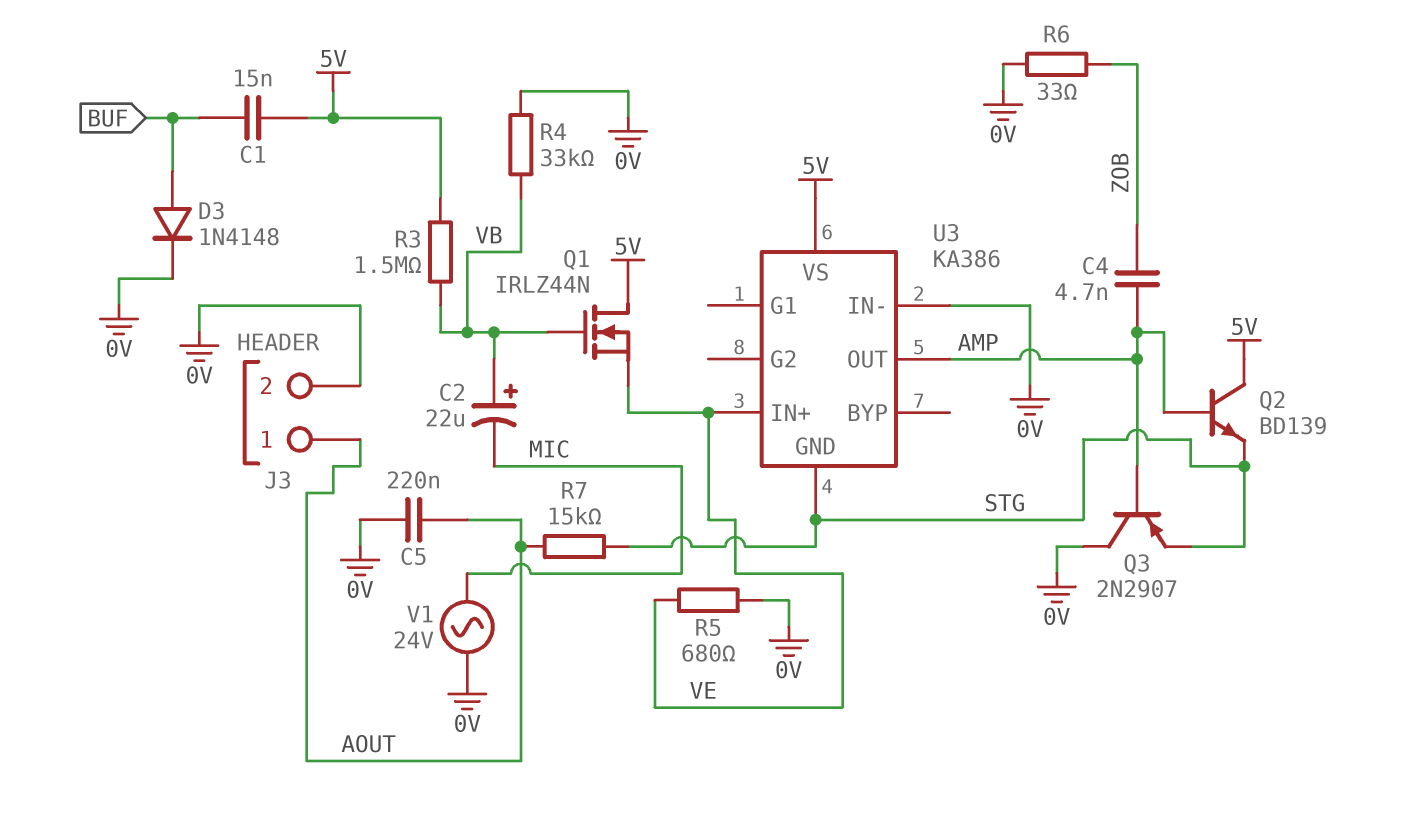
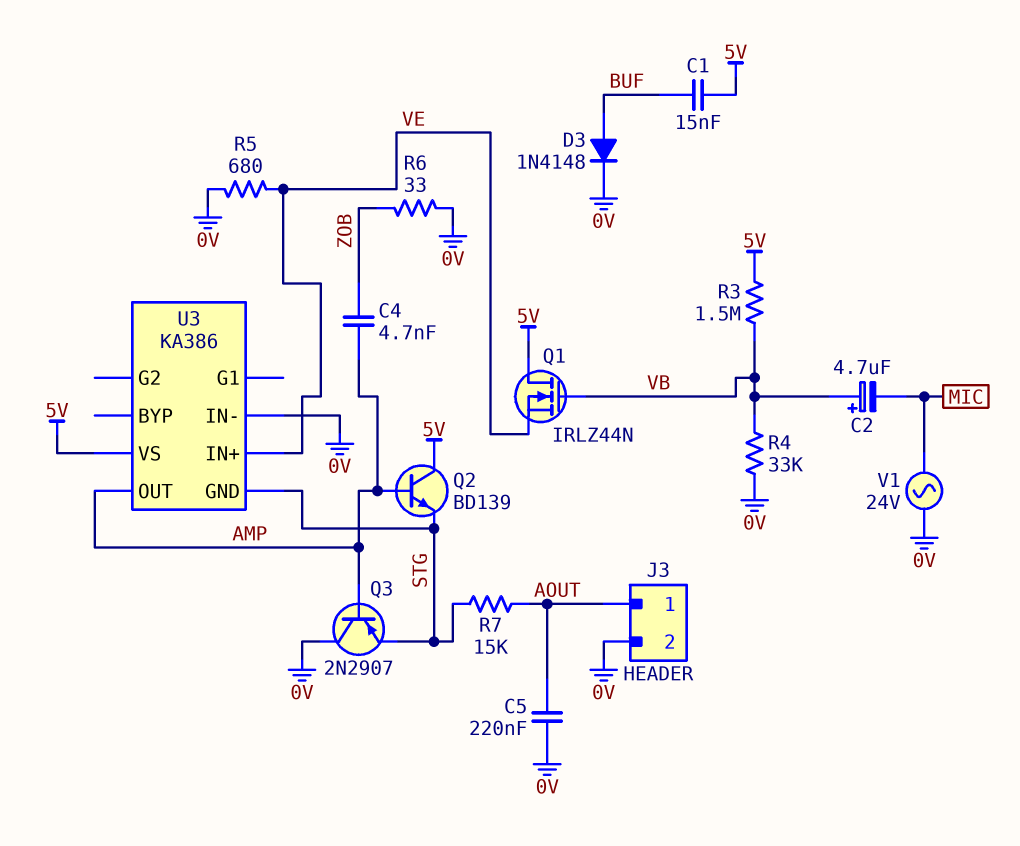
C2: 22uF (plus VB, minus MIC) -> 4.7uF (plus VB, minus MIC)

